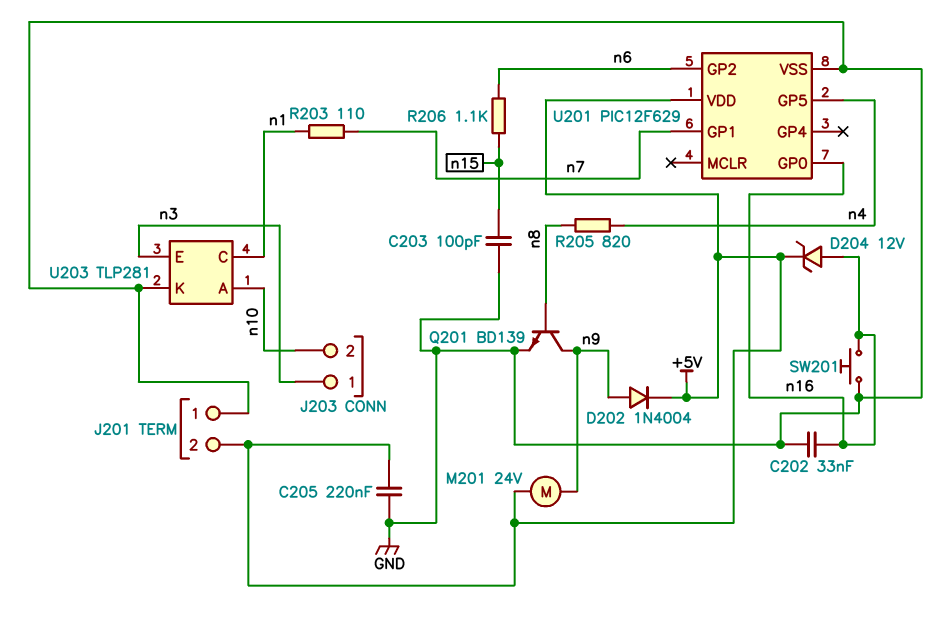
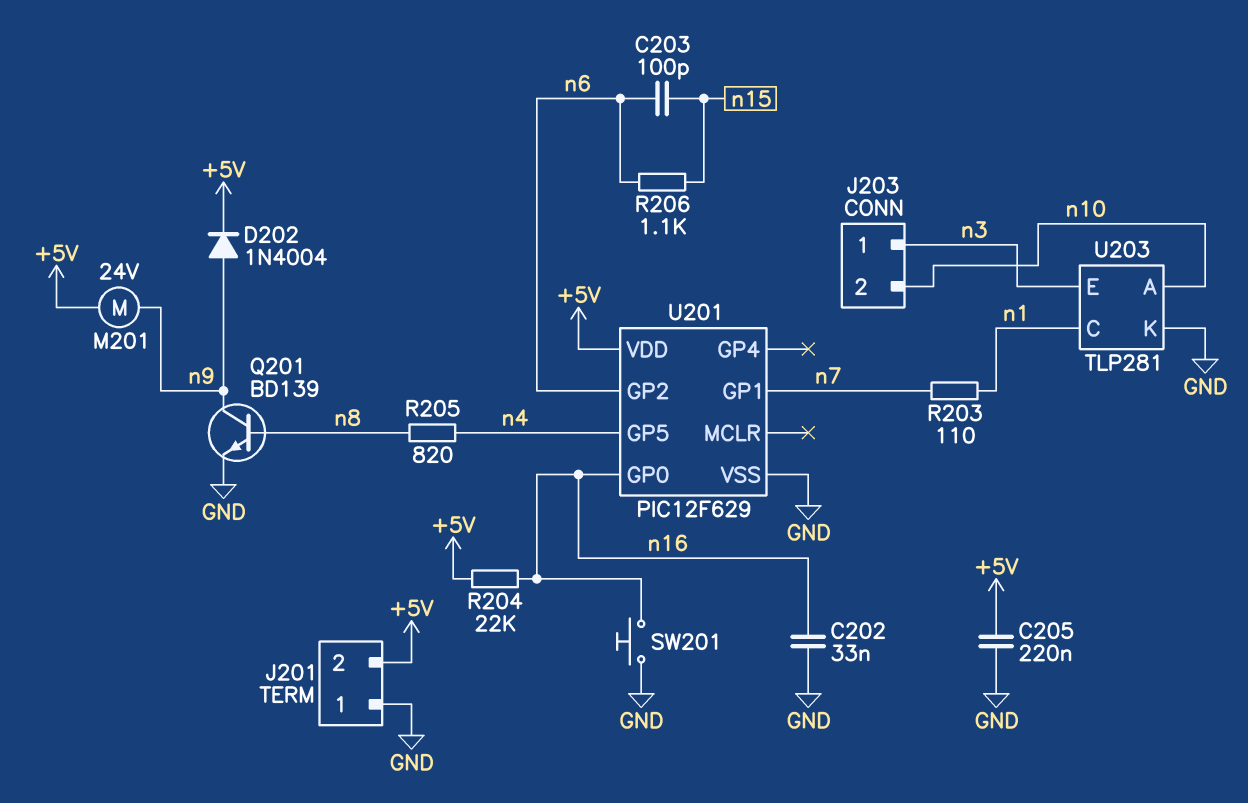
C203: 100pF (GND, n15) -> 100pF (n6, n15)
D204: zener 12V (A n16, K +5V) -> none
R204: none -> 22k (+5V, n16)

